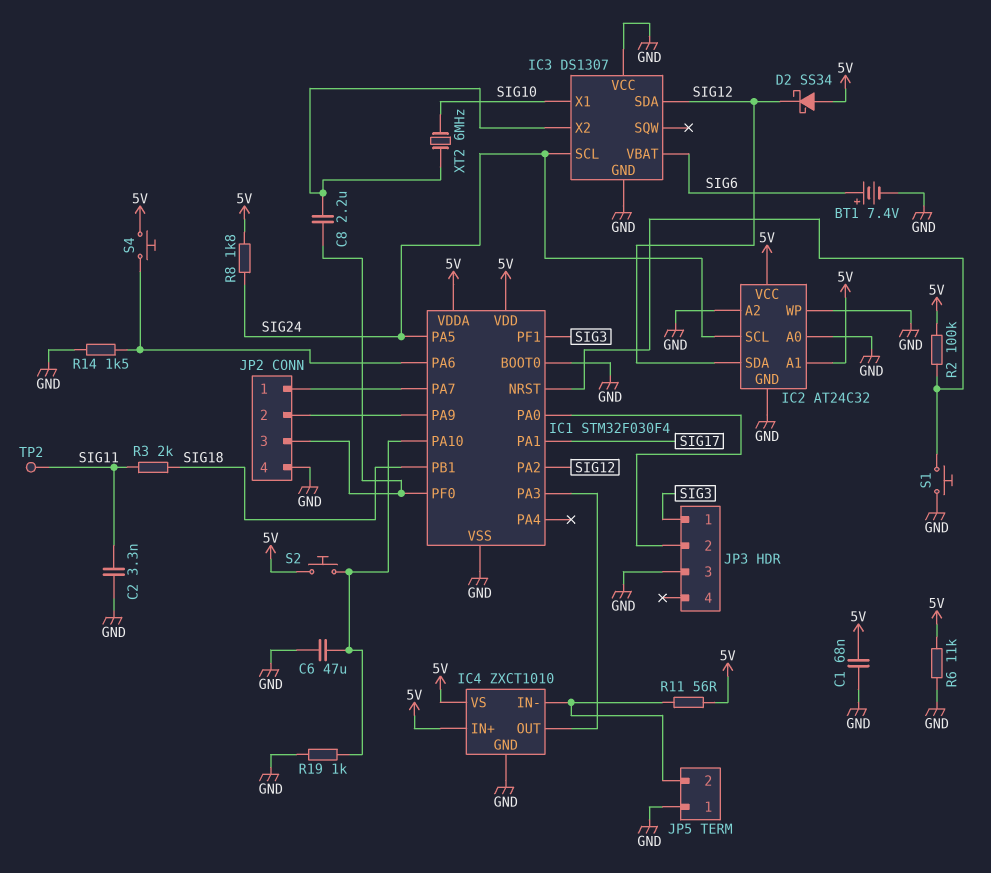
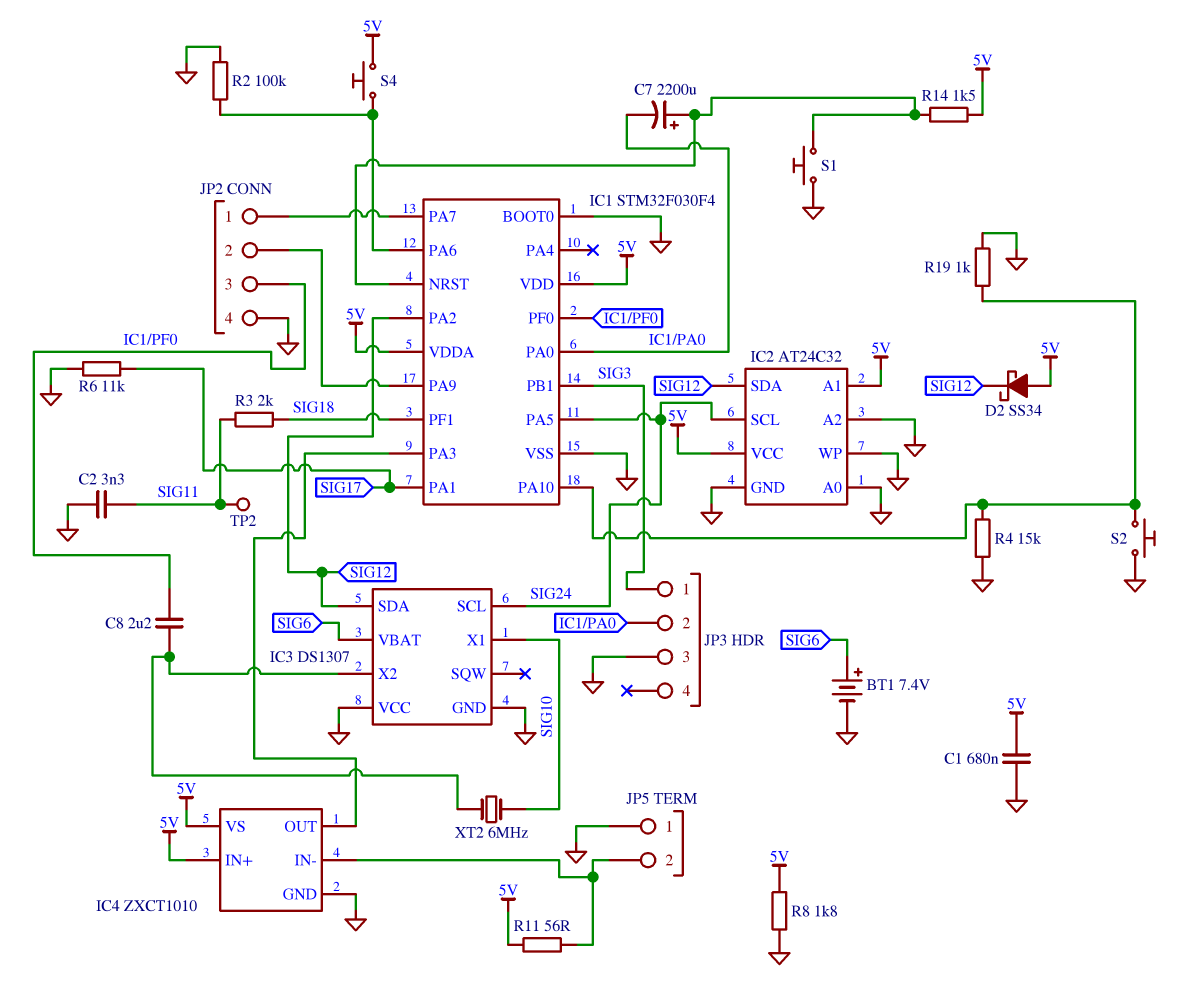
C1: 68nF (5V, GND) -> 680nF (5V, GND)
C6: 47uF (GND, IC1/PA10) -> none
C7: none -> 2200uF (plus IC1/NRST, minus IC1/PA0)
IC1 pin PB1: SIG18 -> SIG3
IC1 pin PF1: SIG3 -> SIG18
R2: 100k (5V, IC1/NRST) -> 100k (GND, IC1/PA6)
R4: none -> 15k (GND, IC1/PA10)
R6: 11k (5V, GND) -> 11k (GND, SIG17)
R8: 1.8k (5V, SIG24) -> 1.8k (5V, GND)
R14: 1.5k (GND, IC1/PA6) -> 1.5k (5V, IC1/NRST)
S2: button (5V, IC1/PA10) -> button (GND, IC1/PA10)

